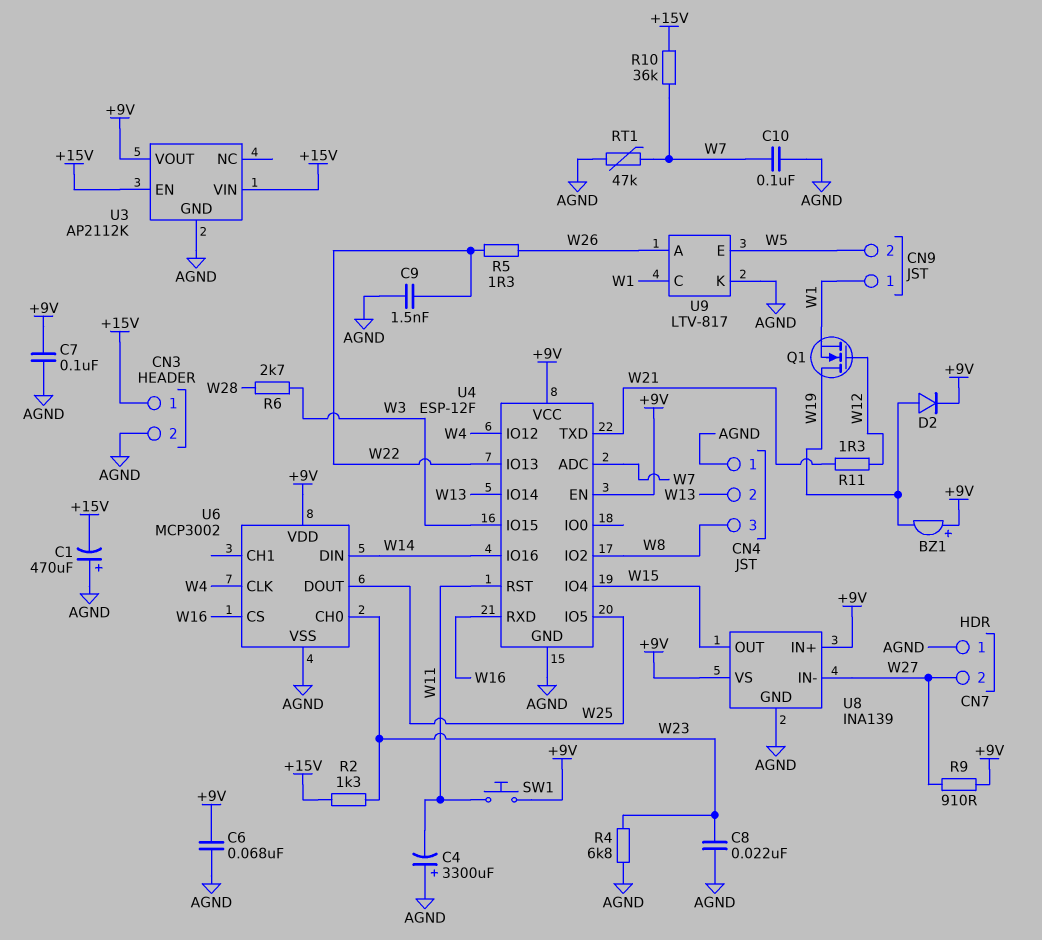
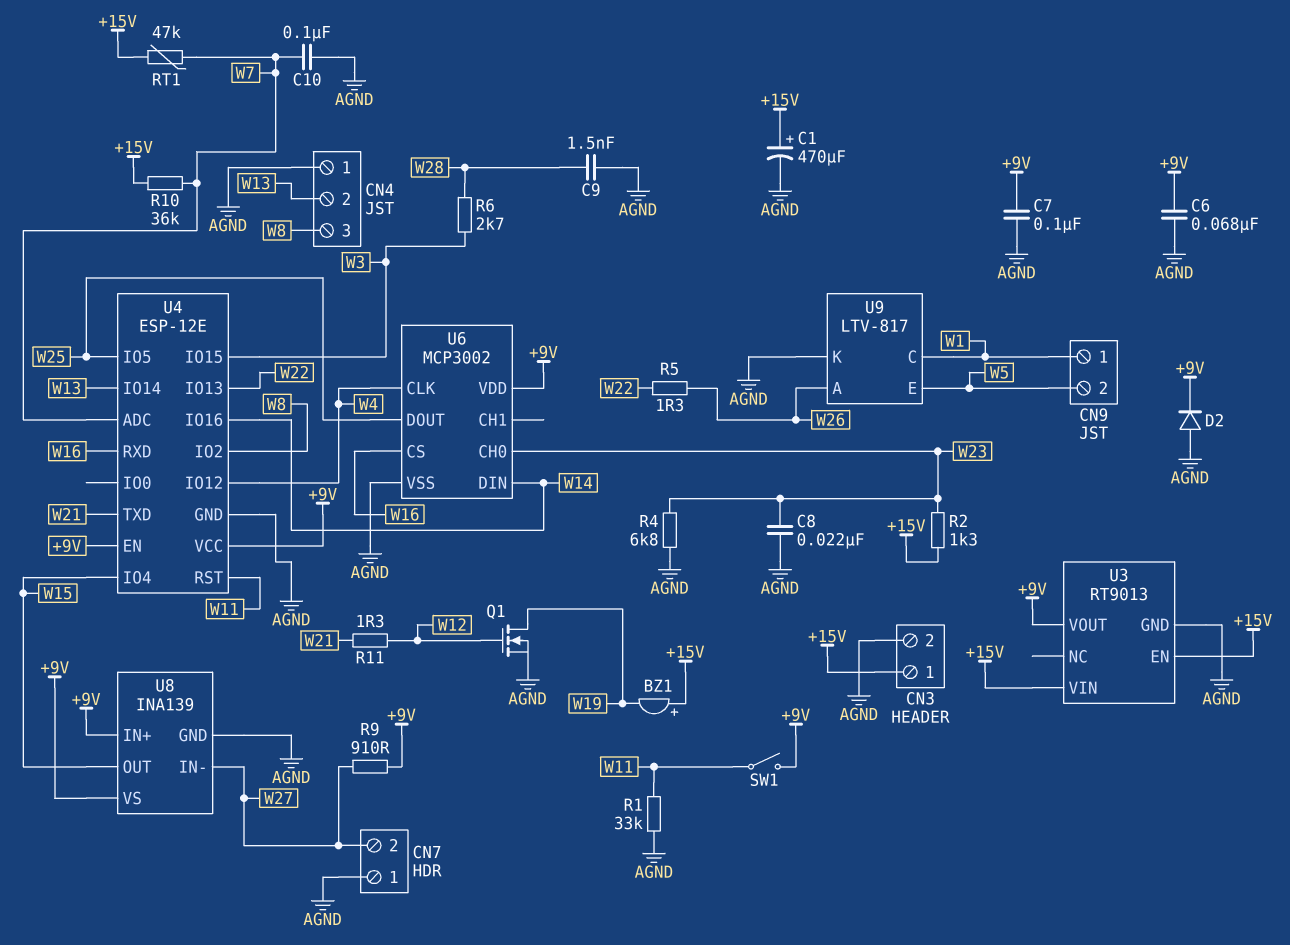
BZ1: buzzer (plus +9V, minus W19) -> buzzer (plus +15V, minus W19)
C1: 470uF (plus AGND, minus +15V) -> 470uF (plus +15V, minus AGND)
C4: 3300uF (plus AGND, minus W11) -> none
C9: 1.5nF (AGND, W22) -> 1.5nF (AGND, W28)
D2: diode (A W19, K +9V) -> diode (A AGND, K +9V)
Q1: NMOS (G W12, D W19, S W1) -> NMOS (G W12, D W19, S AGND)
R1: none -> 33k (AGND, W11)
RT1: 47k (AGND, W7) -> 47k (+15V, W7)
SW1: button (+9V, W11) -> switch (+9V, W11)
U3: AP2112K -> RT9013
U4: ESP-12F -> ESP-12E

